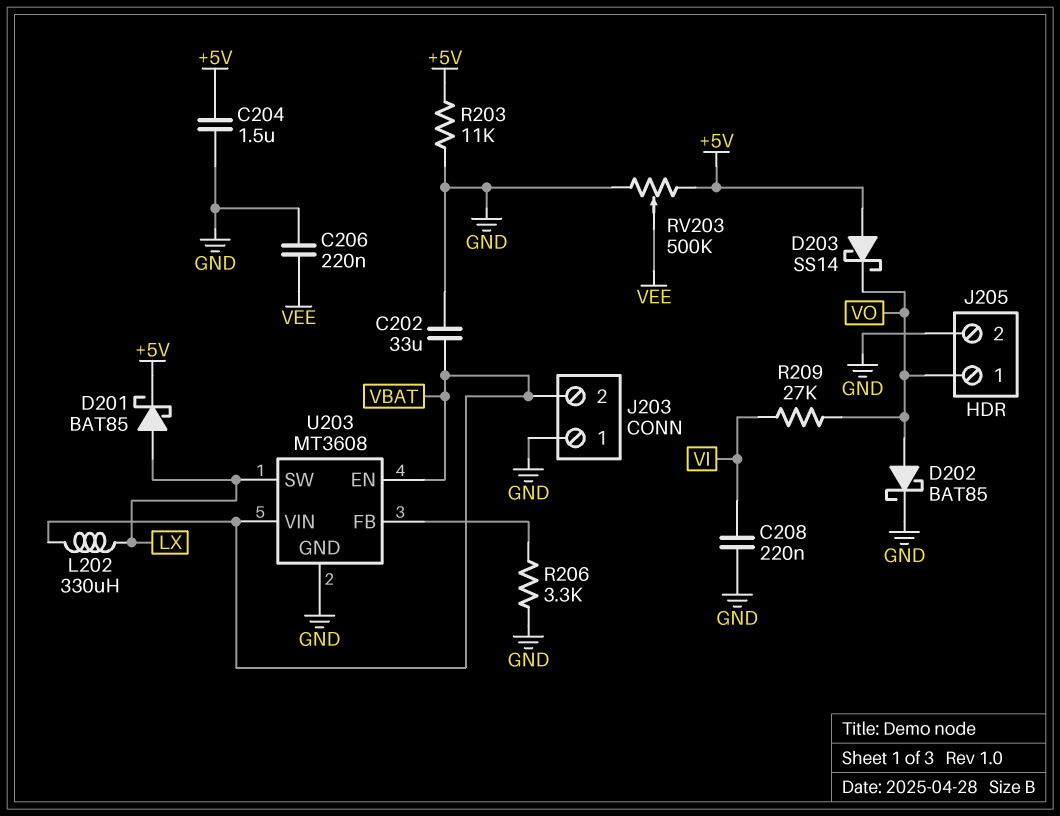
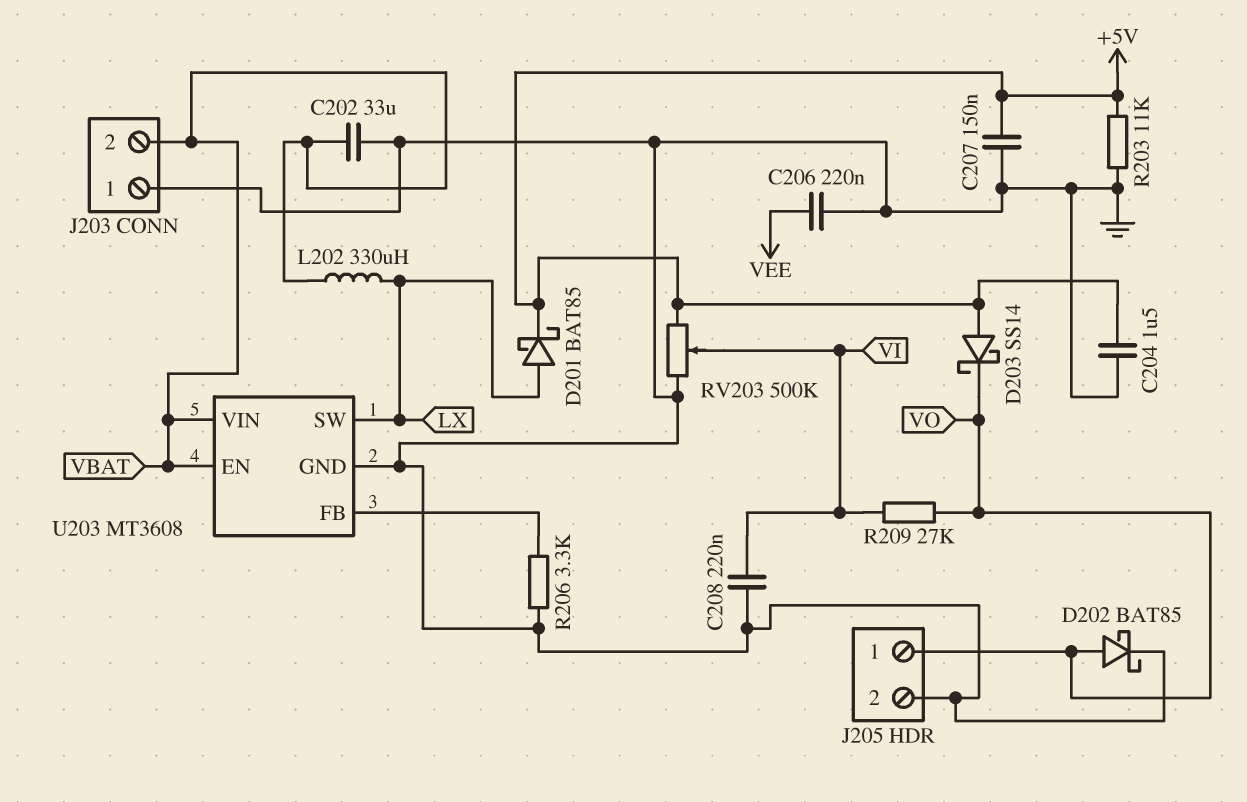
C207: none -> 150nF (+5V, GND)
RV203: 500k (+5V, GND, wiper VEE) -> 500k (+5V, GND, wiper VI)

